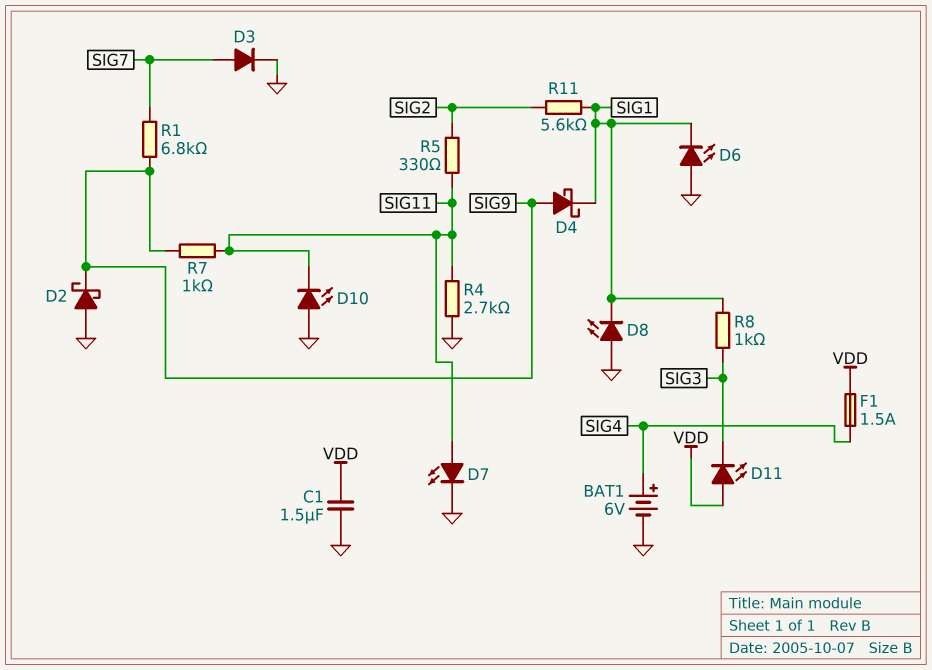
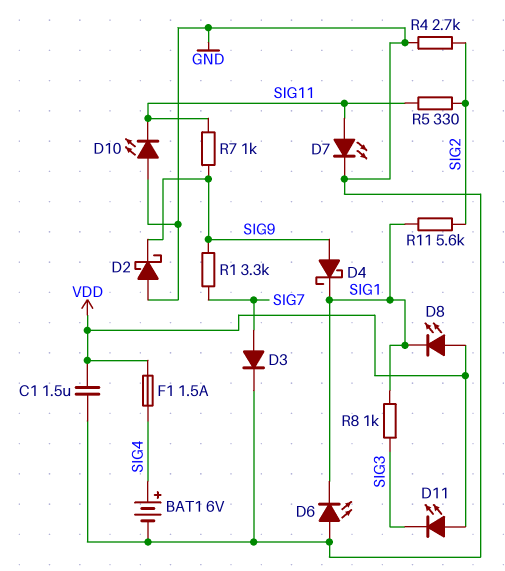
D8: LED (A GND, K SIG1) -> LED (A VDD, K SIG1)
R1: 6.8k (SIG7, SIG9) -> 3.3k (SIG7, SIG9)
R4: 2.7k (GND, SIG11) -> 2.7k (GND, SIG2)

